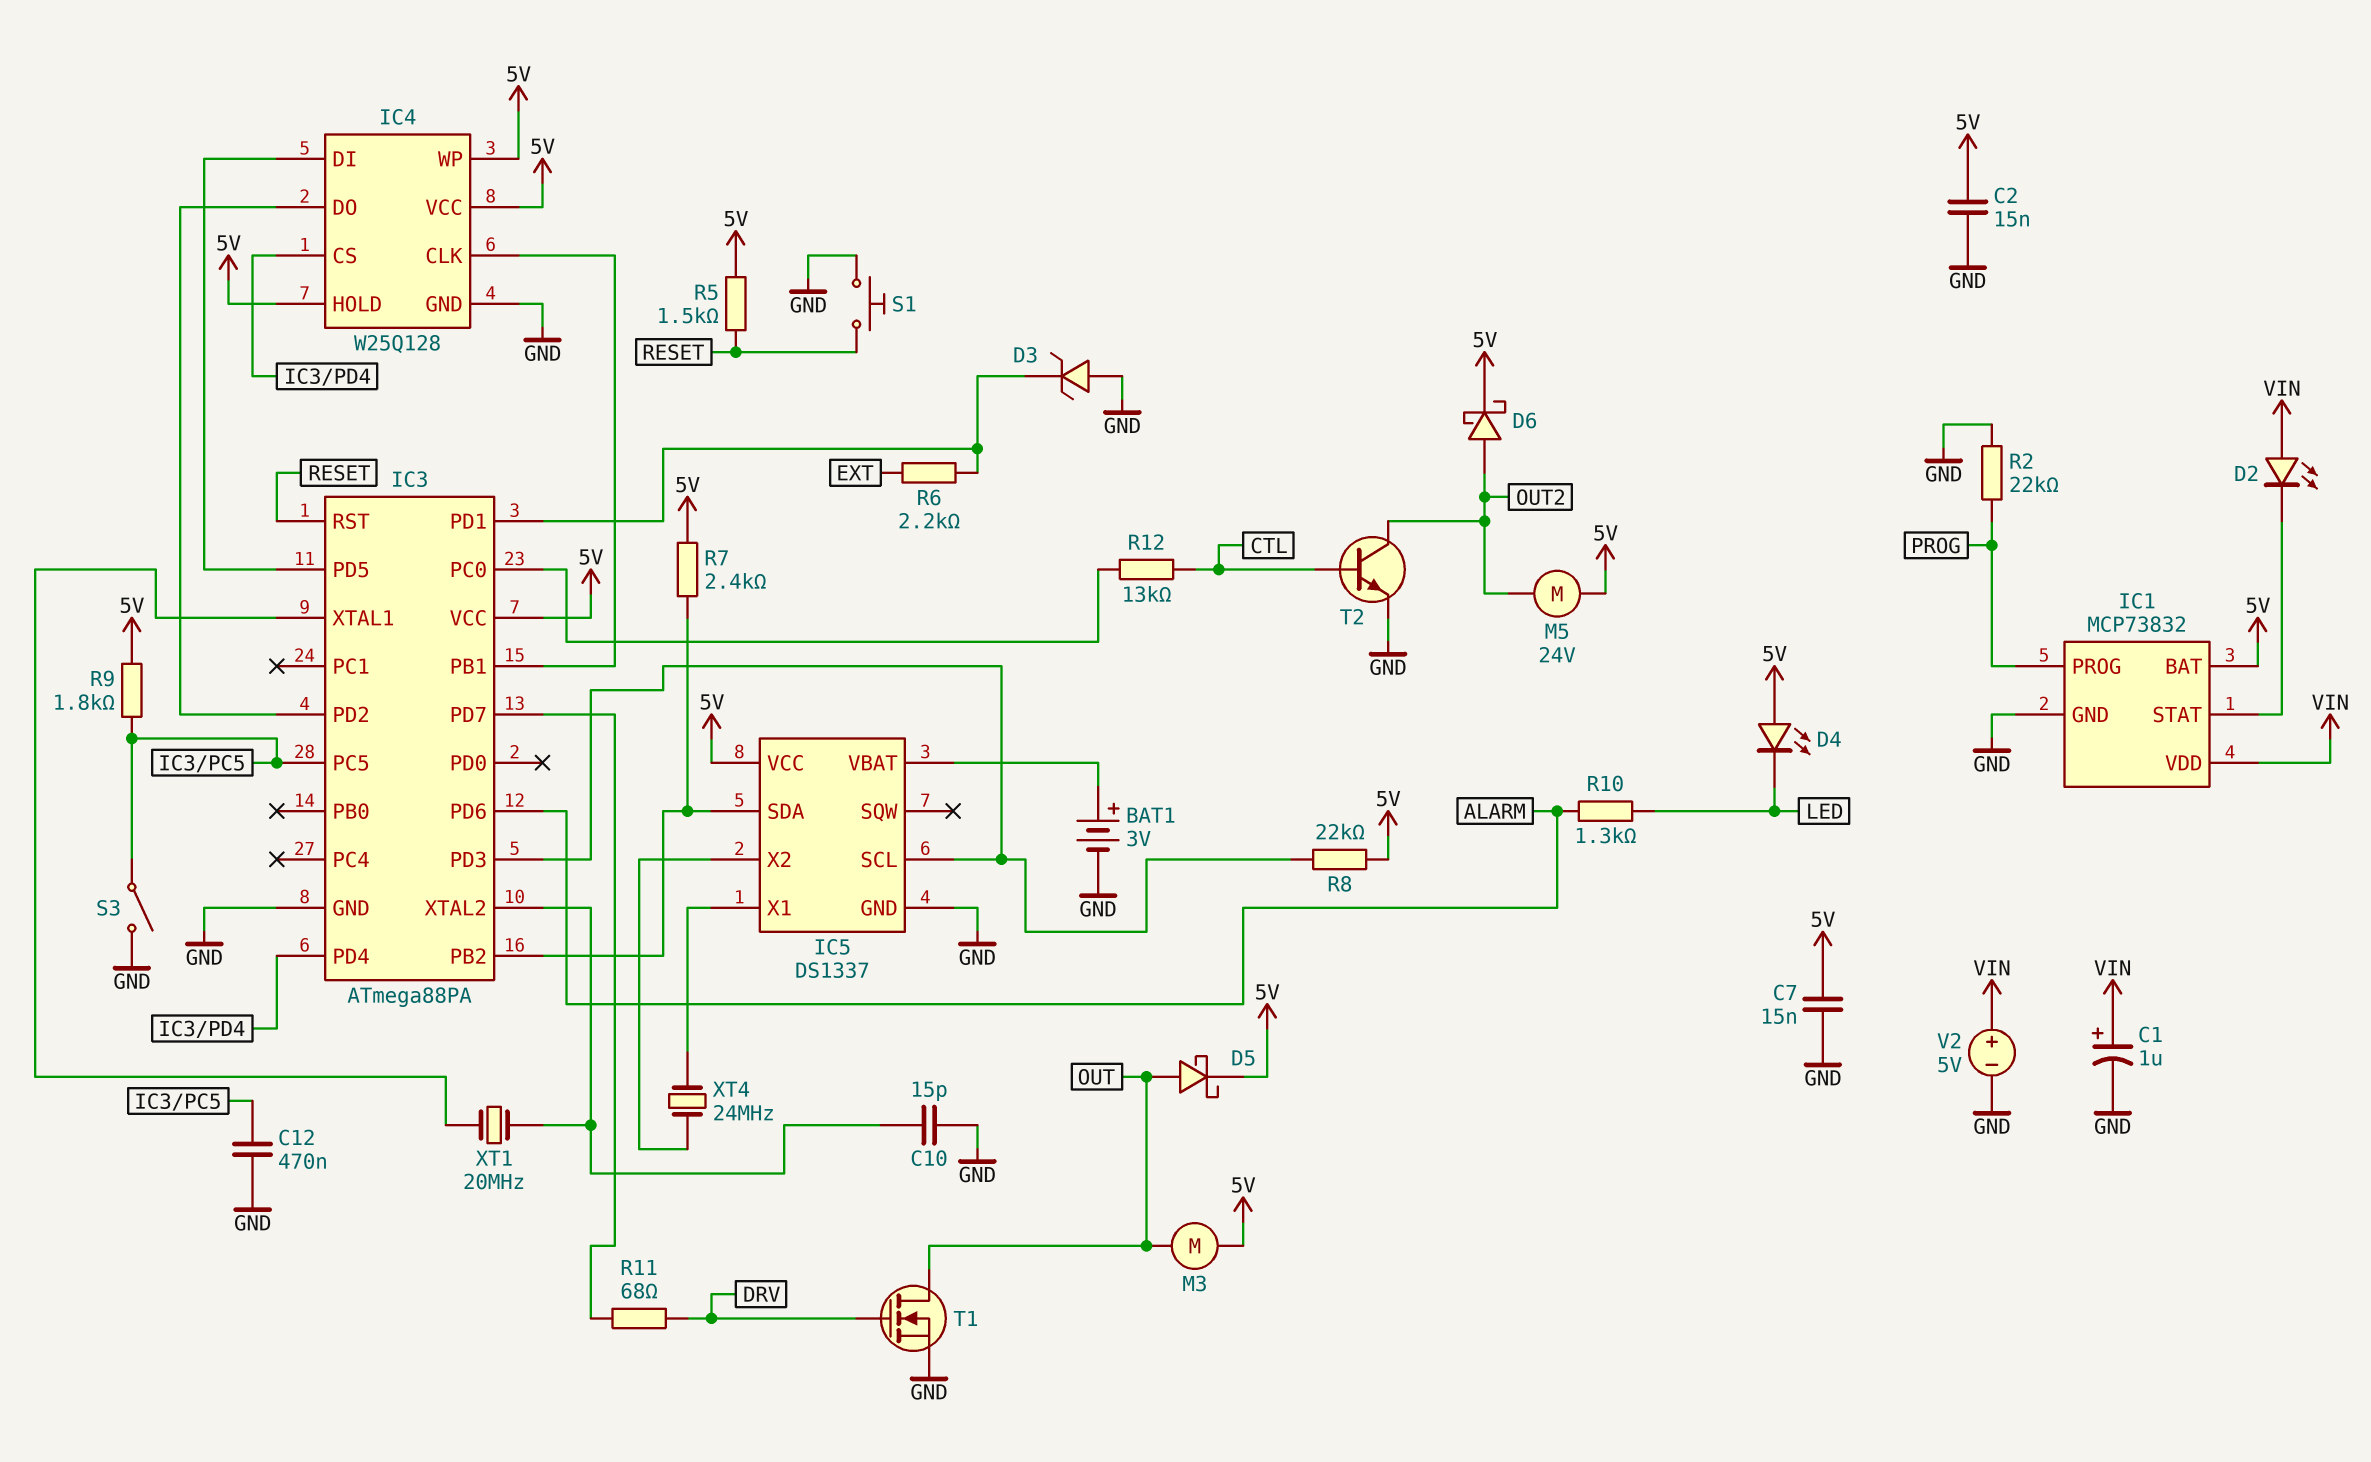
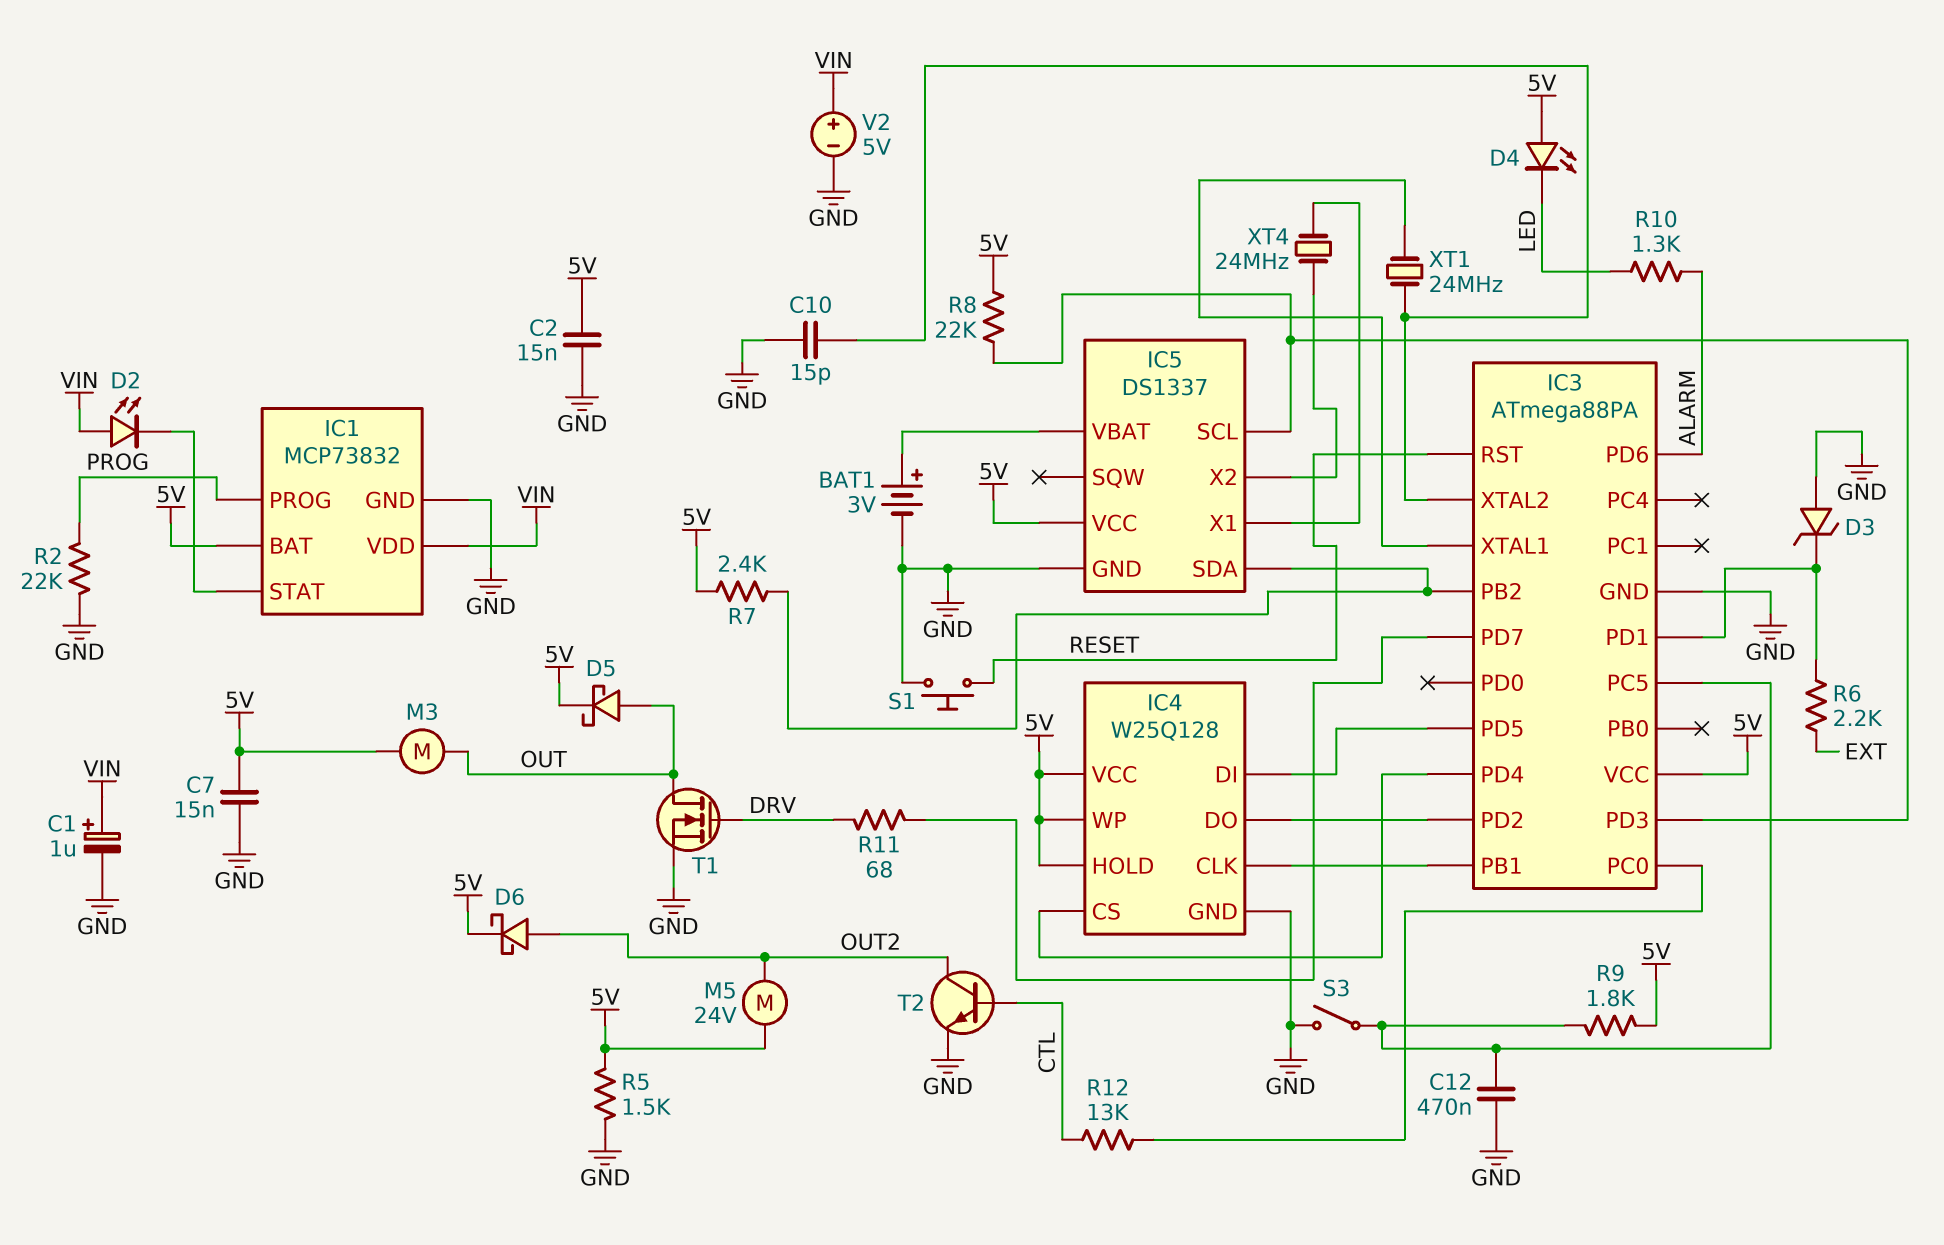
R5: 1.5k (5V, RESET) -> 1.5k (5V, GND)
XT1: 20MHz (IC3/XTAL1, IC3/XTAL2) -> 24MHz (IC3/XTAL1, IC3/XTAL2)

